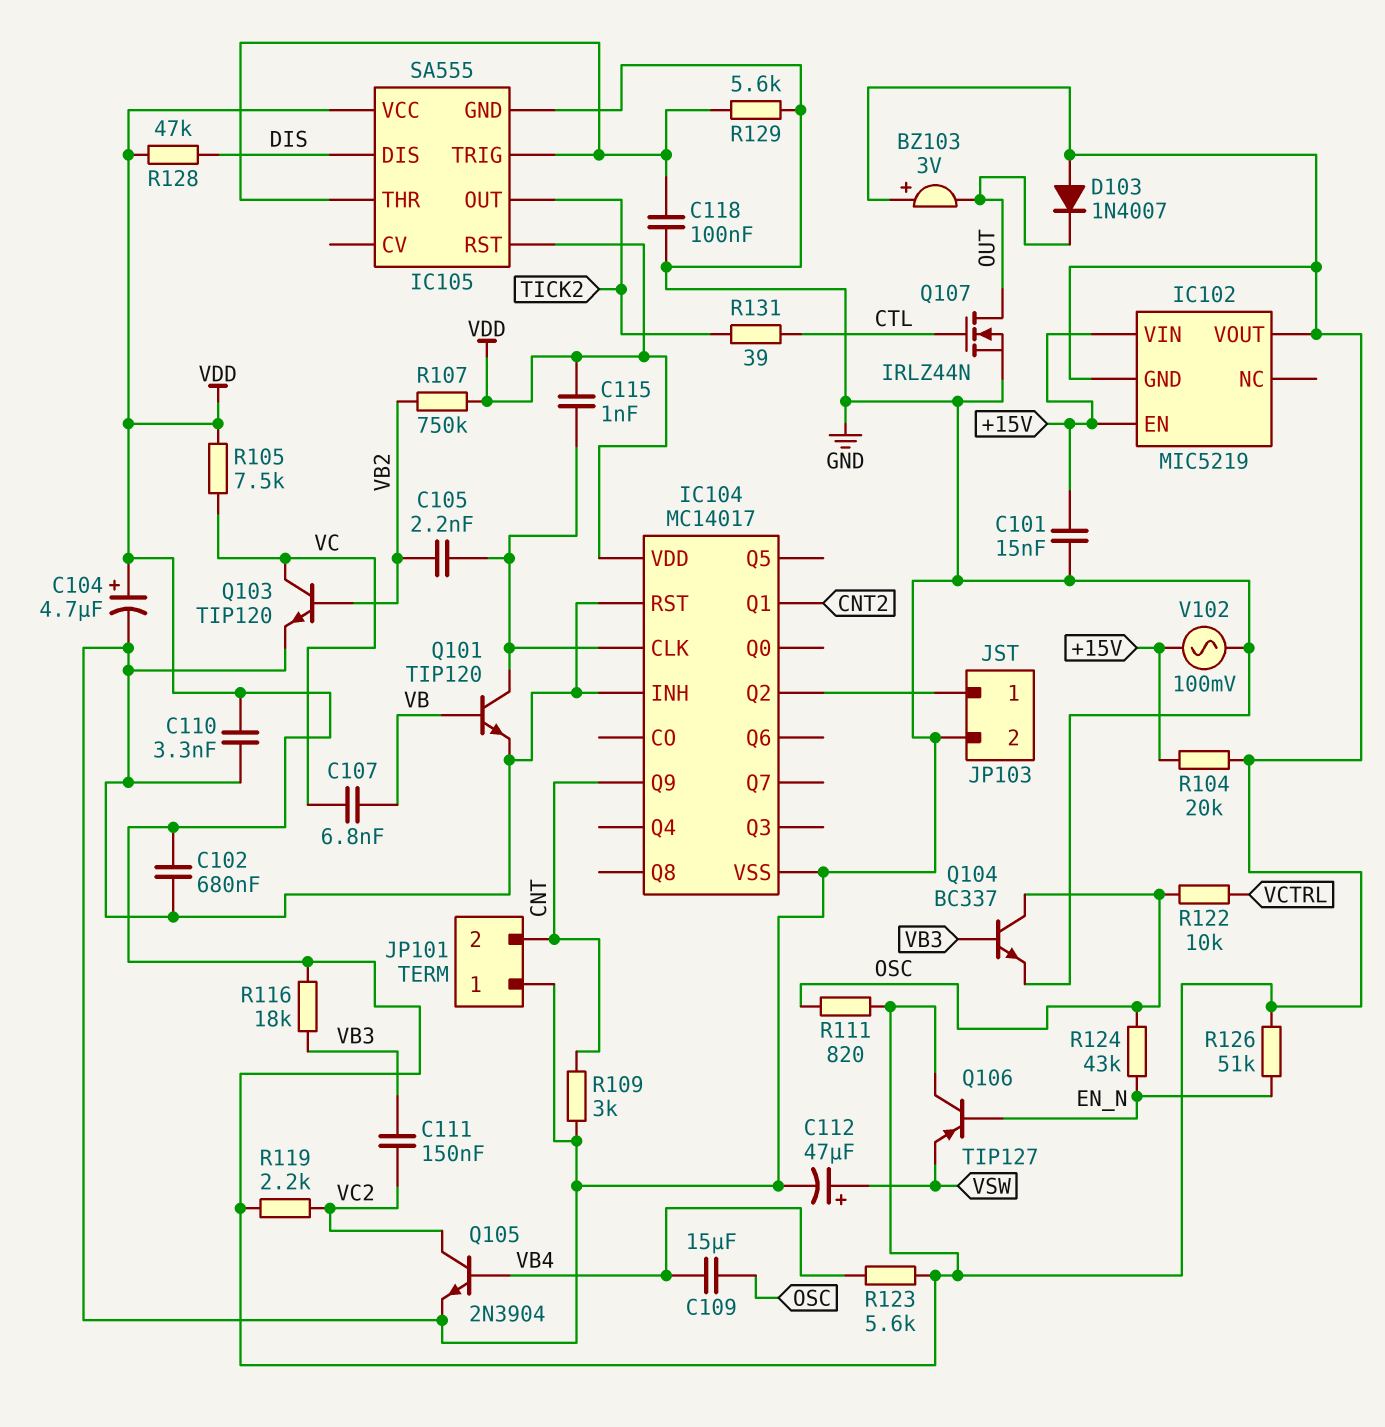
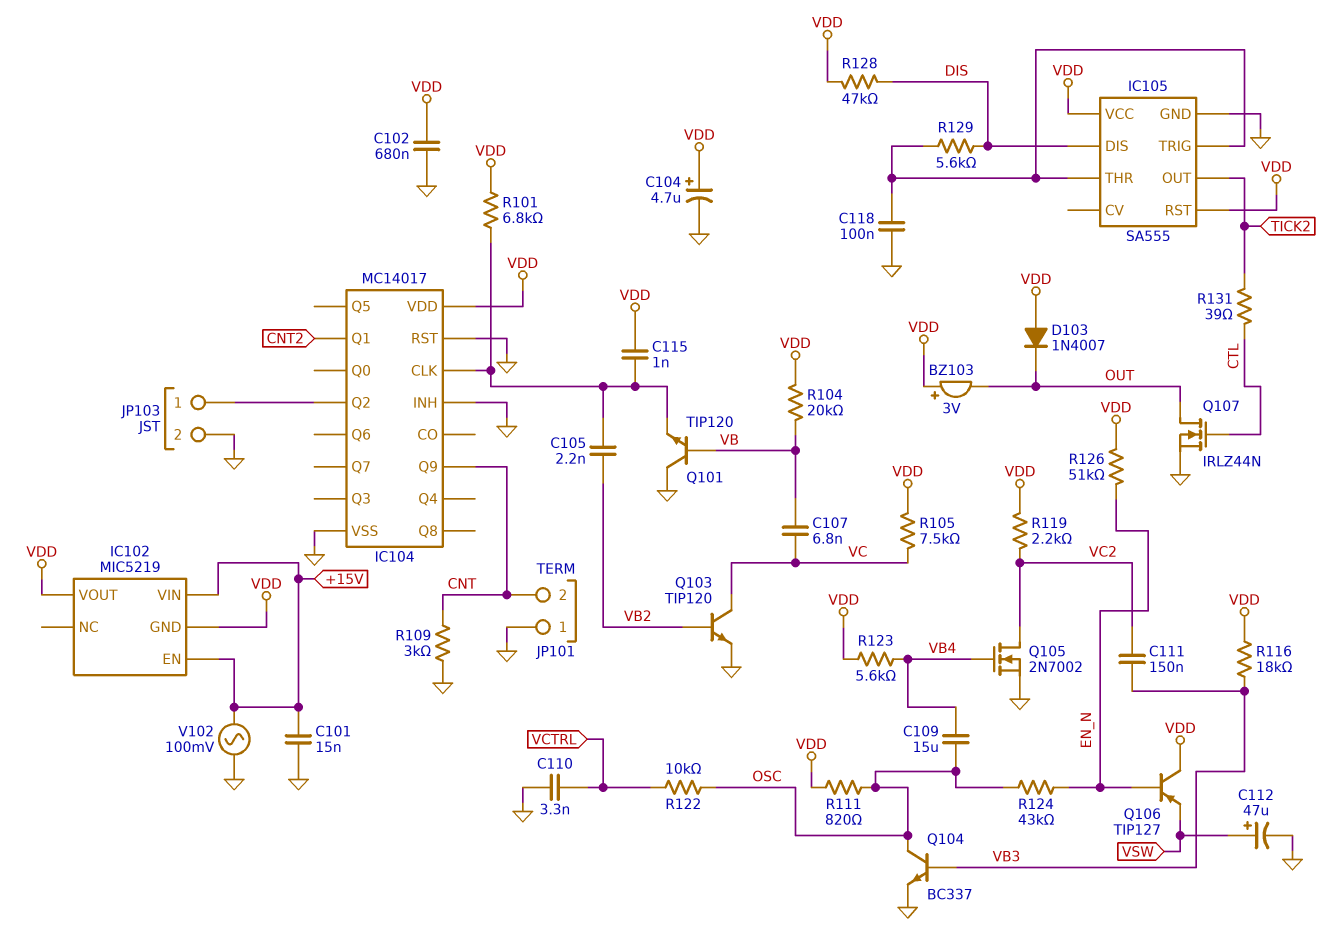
C110: 3.3nF (GND, VDD) -> 3.3nF (GND, VCTRL)
Q101: NPN TIP120 (B VB, C IC104/CLK, E GND) -> NPN TIP120 (B VB, C GND, E IC104/CLK)
Q105: NPN 2N3904 (B VB4, C VC2, E GND) -> NMOS 2N7002 (G VB4, D VC2, S GND)
R101: none -> 6.8k (IC104/CLK, VDD)
R104: 20k (+15V, VDD) -> 20k (VB, VDD)
R107: 750k (VB2, VDD) -> none
R129: 5.6k (GND, IC105/THR) -> 5.6k (DIS, IC105/THR)

